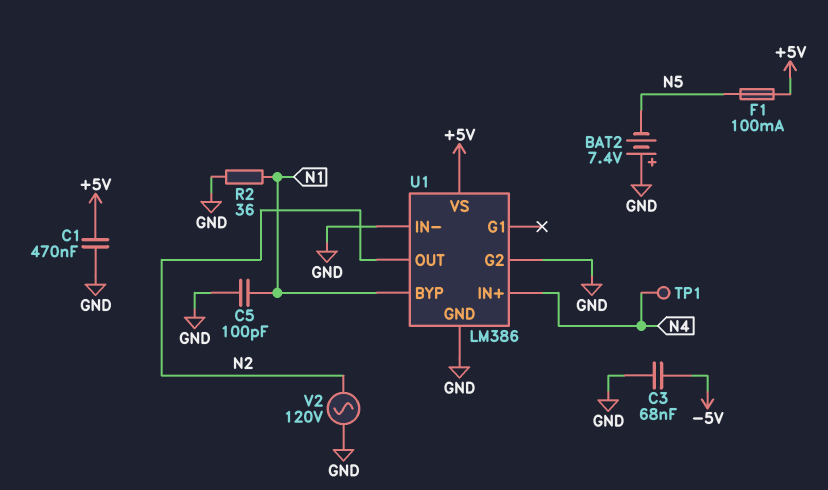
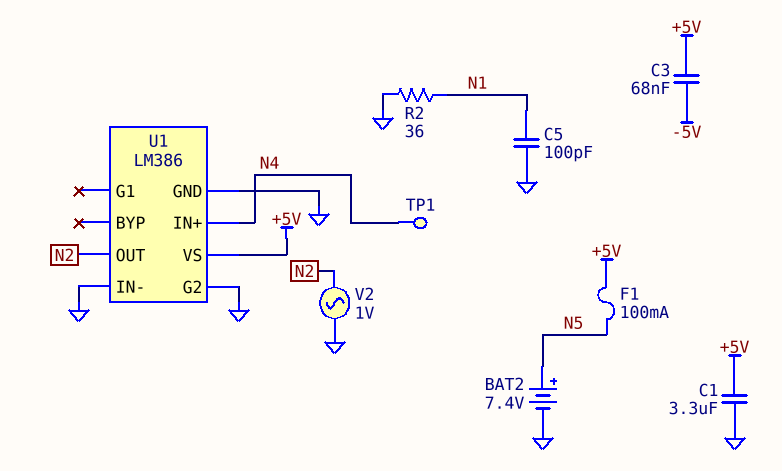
BAT2: 7.4V (plus GND, minus N5) -> 7.4V (plus N5, minus GND)
C1: 470nF (+5V, GND) -> 3.3uF (+5V, GND)
C3: 68nF (-5V, GND) -> 68nF (+5V, -5V)
U1 pin BYP: N1 -> none
V2: AC 120V (GND, N2) -> AC 1V (GND, N2)

